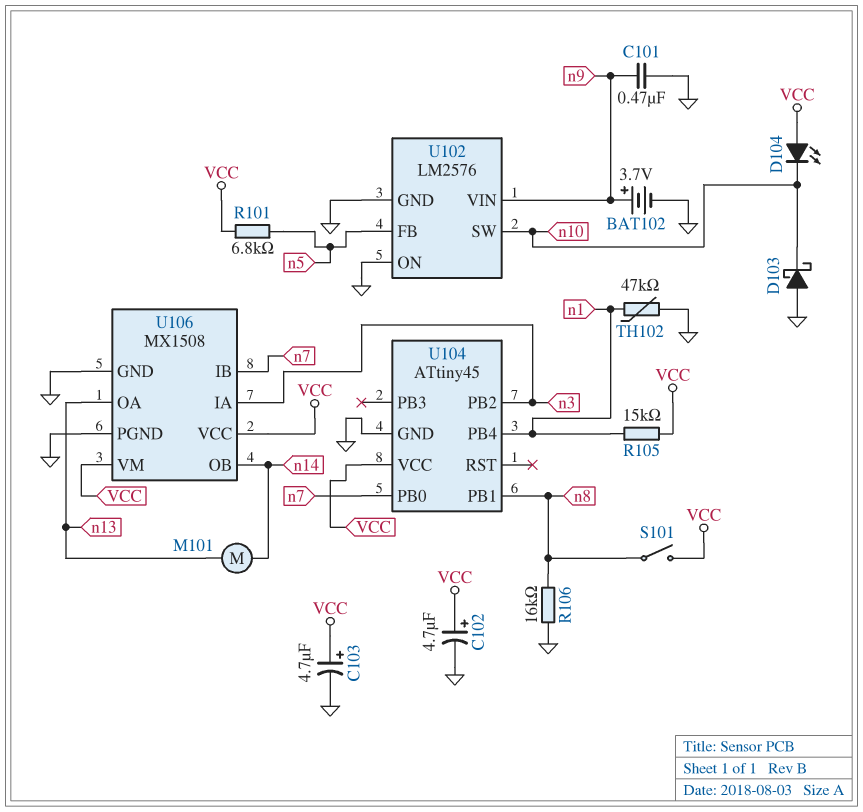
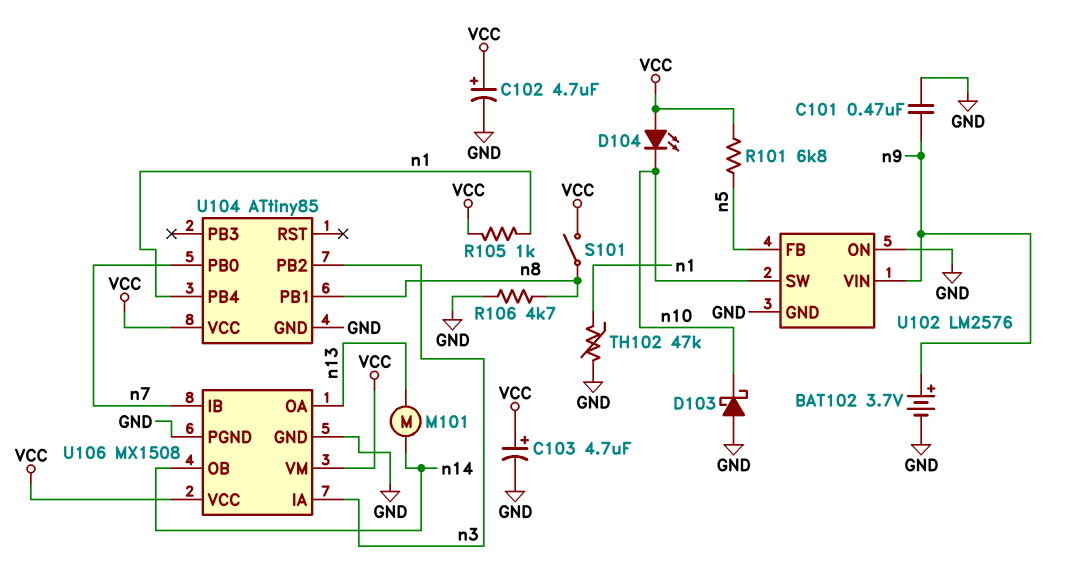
R105: 15k (VCC, n1) -> 1k (VCC, n1)
R106: 16k (GND, n8) -> 4.7k (GND, n8)
U104: ATtiny45 -> ATtiny85

